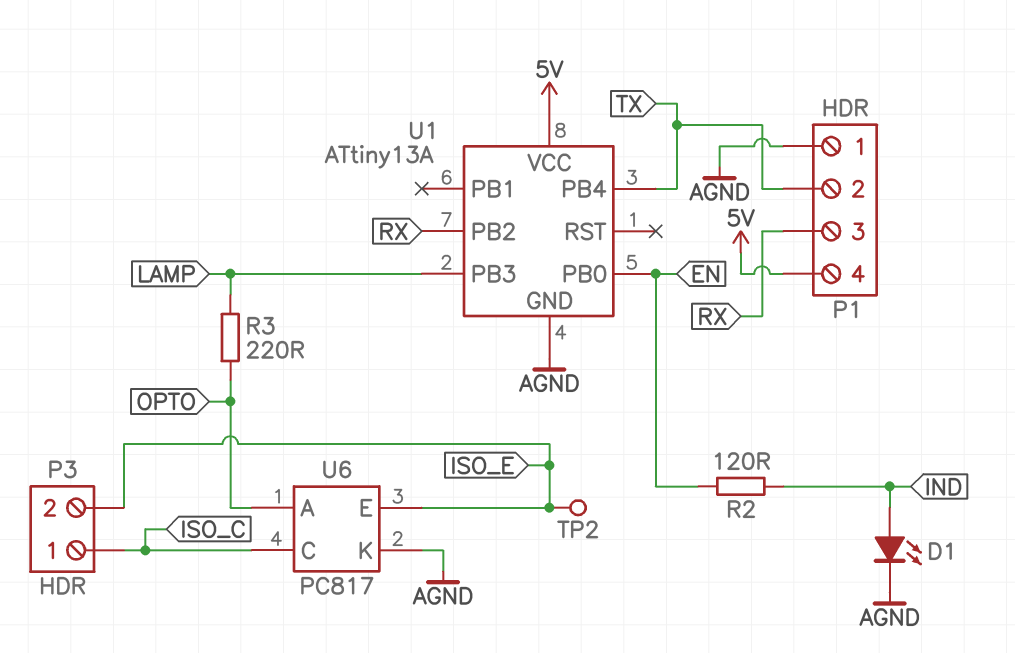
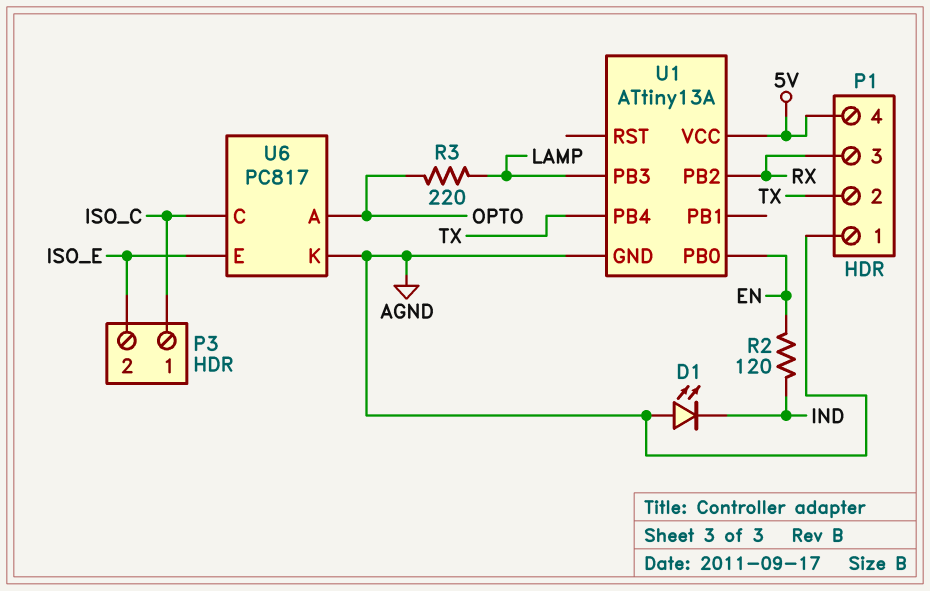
D1: LED (A IND, K AGND) -> LED (A AGND, K IND)
TP2: test point (ISO_E) -> none

